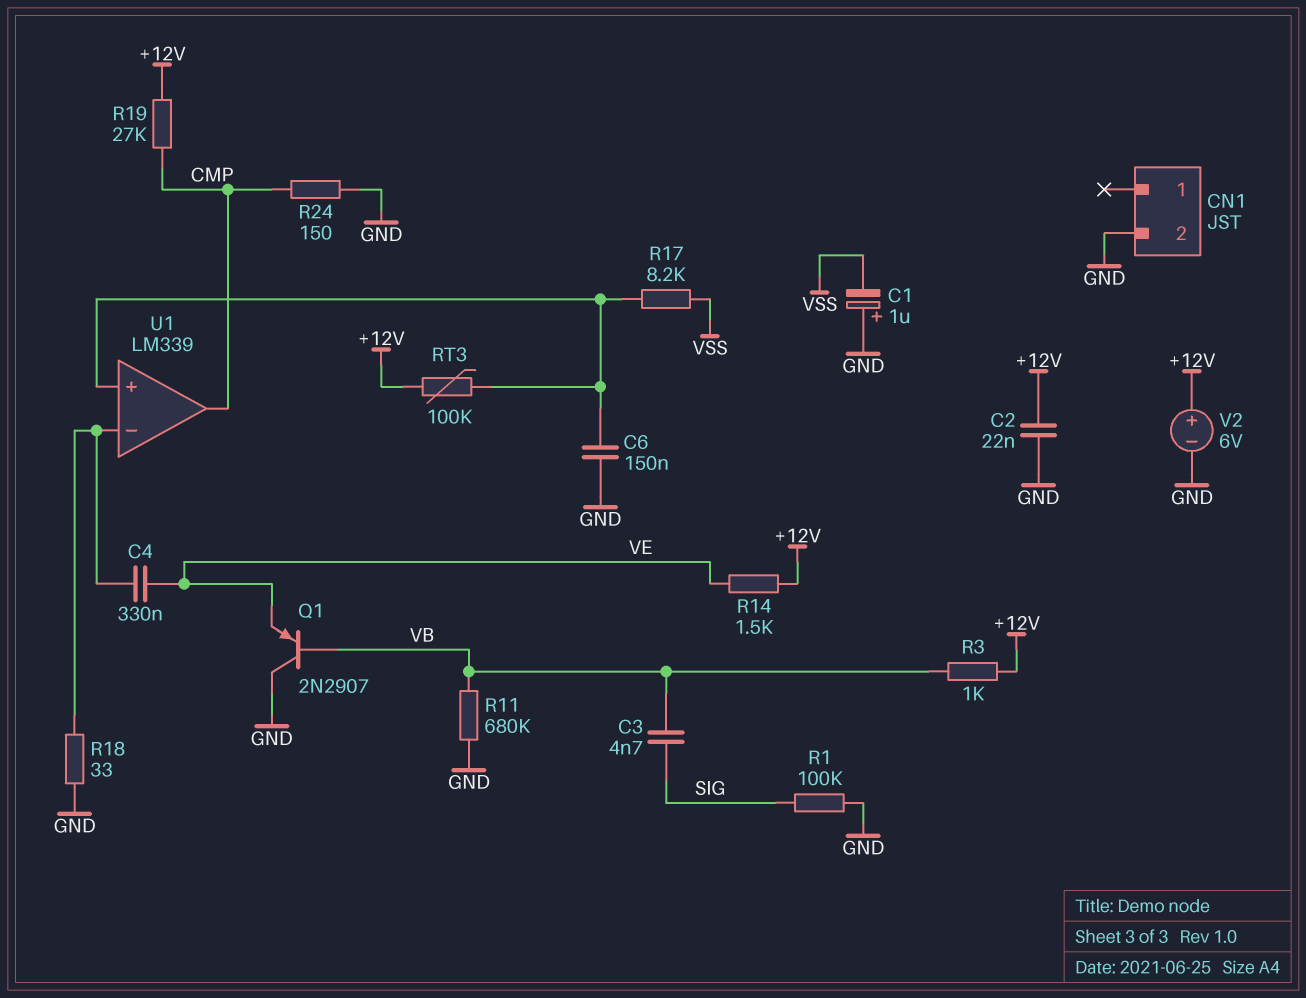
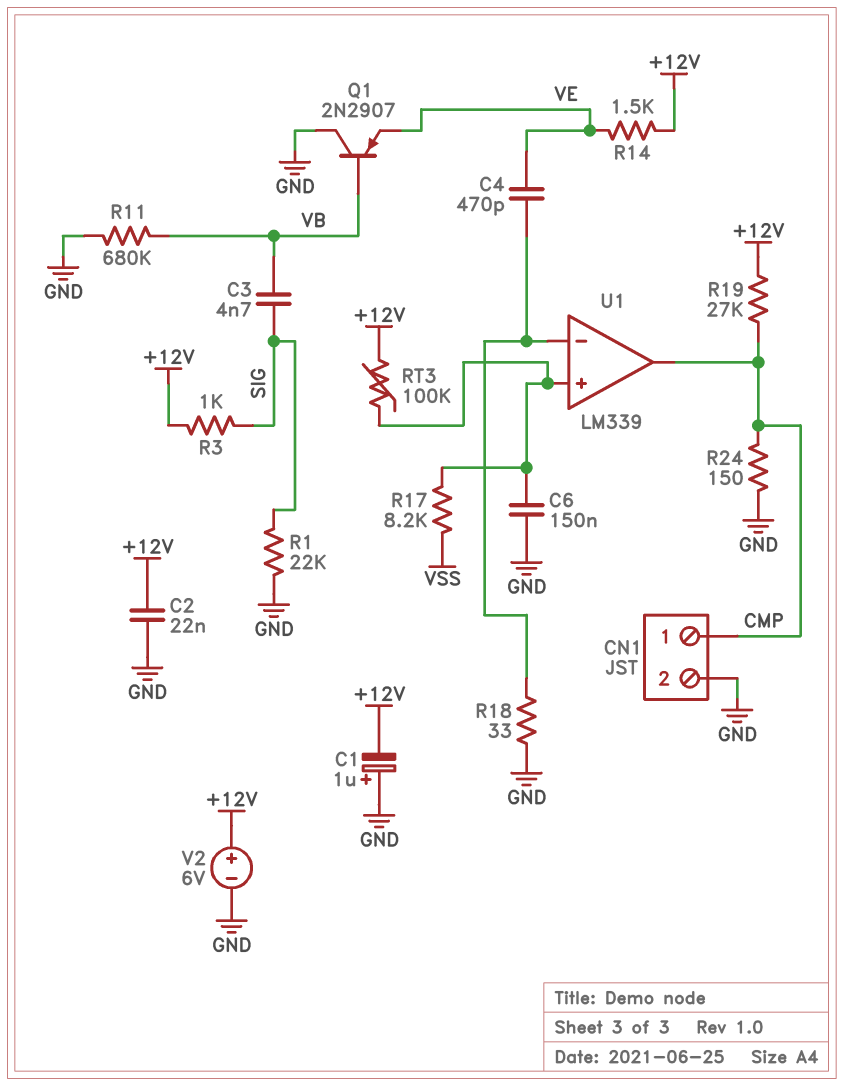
C1: 1uF (plus GND, minus VSS) -> 1uF (plus GND, minus +12V)
C4: 330nF (U1/in-, VE) -> 470pF (U1/in-, VE)
CN1 pin 1: none -> CMP
R1: 100k (GND, SIG) -> 22k (GND, SIG)
R3: 1k (+12V, VB) -> 1k (+12V, SIG)

